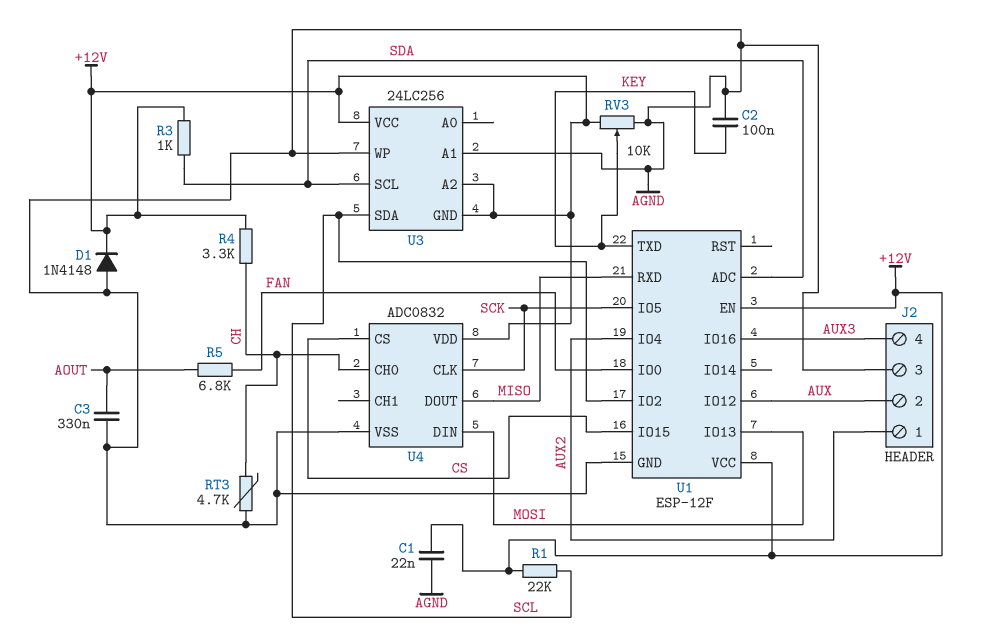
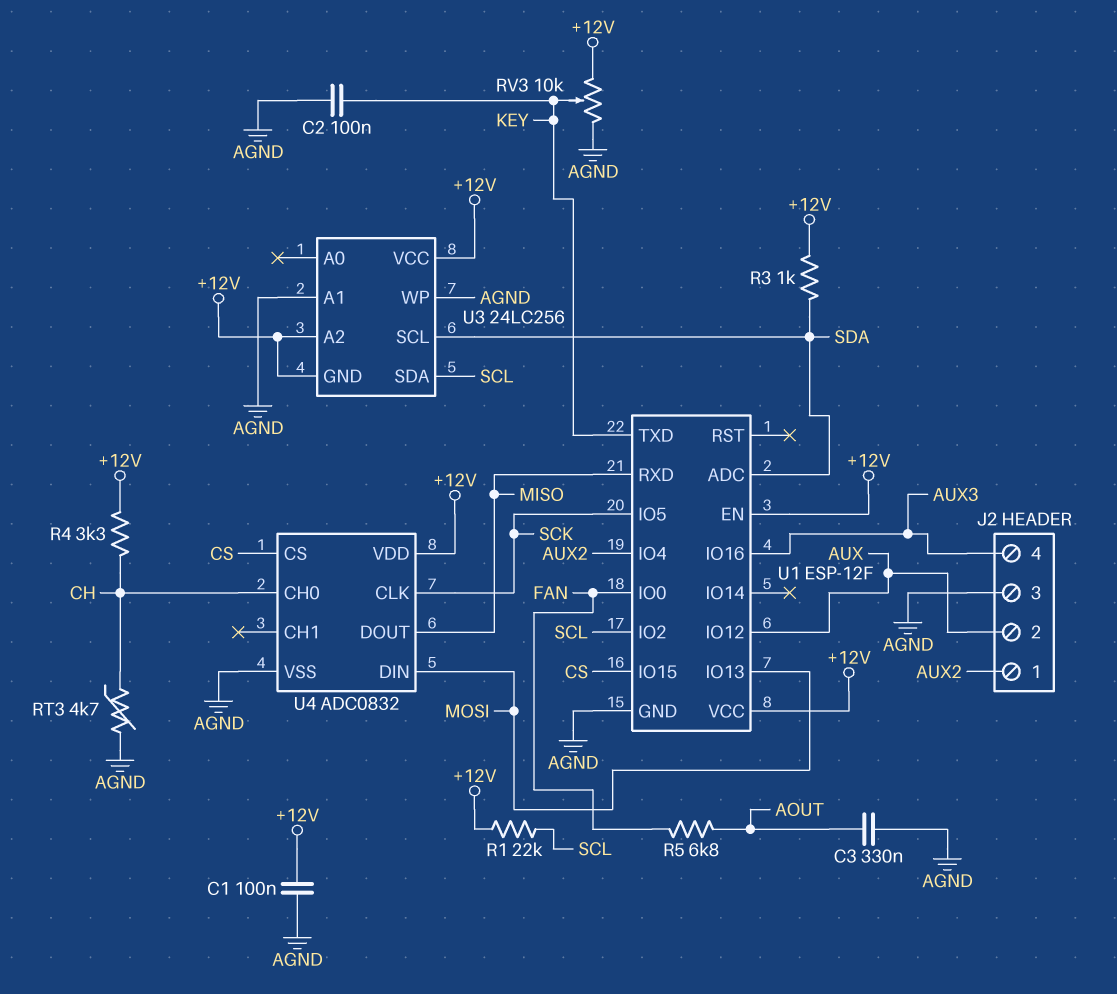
C1: 22nF (+12V, AGND) -> 100nF (+12V, AGND)
D1: diode 1N4148 (A AGND, K +12V) -> none

